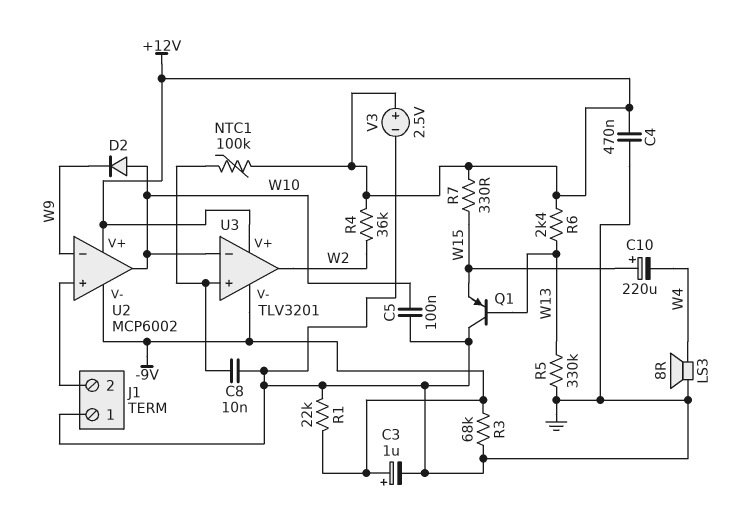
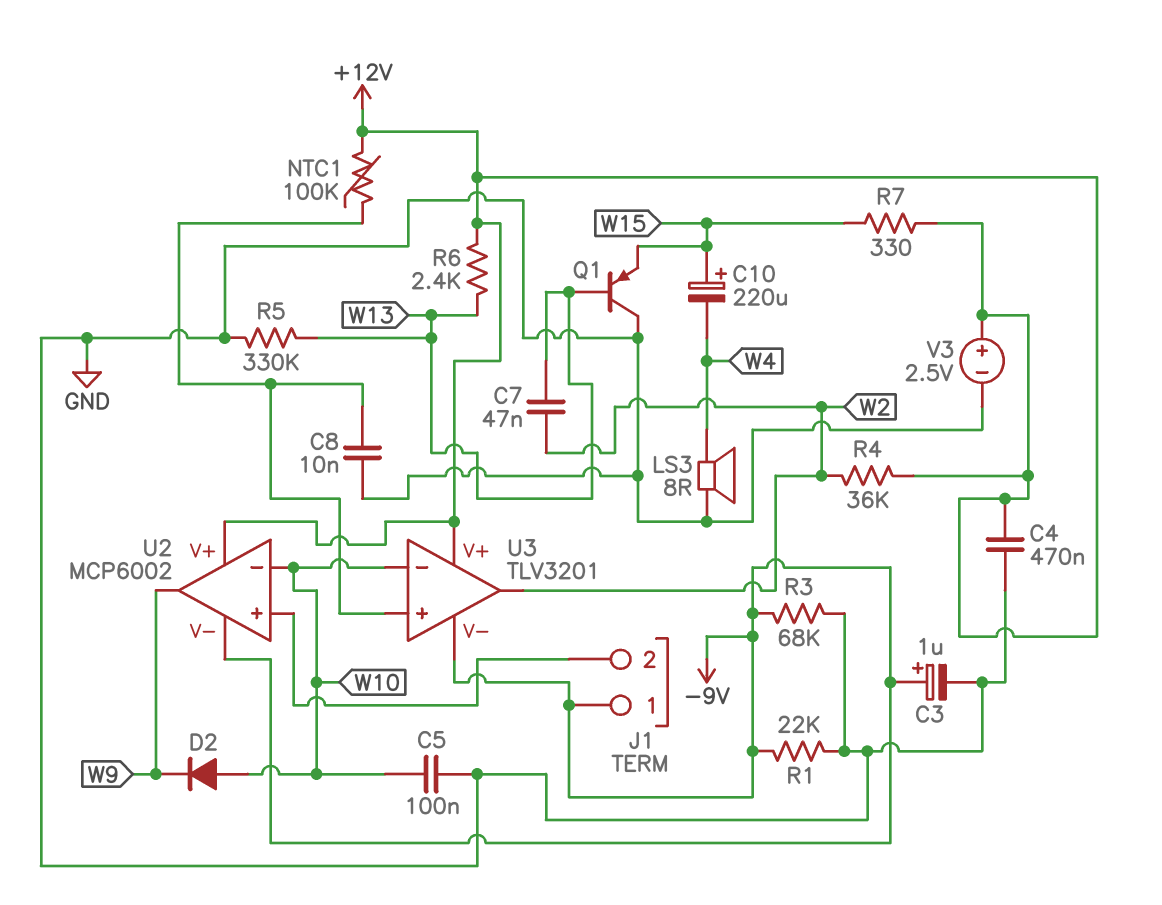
C7: none -> 47nF (W2, W13)
J1 pin 1: GND -> -9V
U2 pin in-: W9 -> W10
U2 pin out: W10 -> W9

